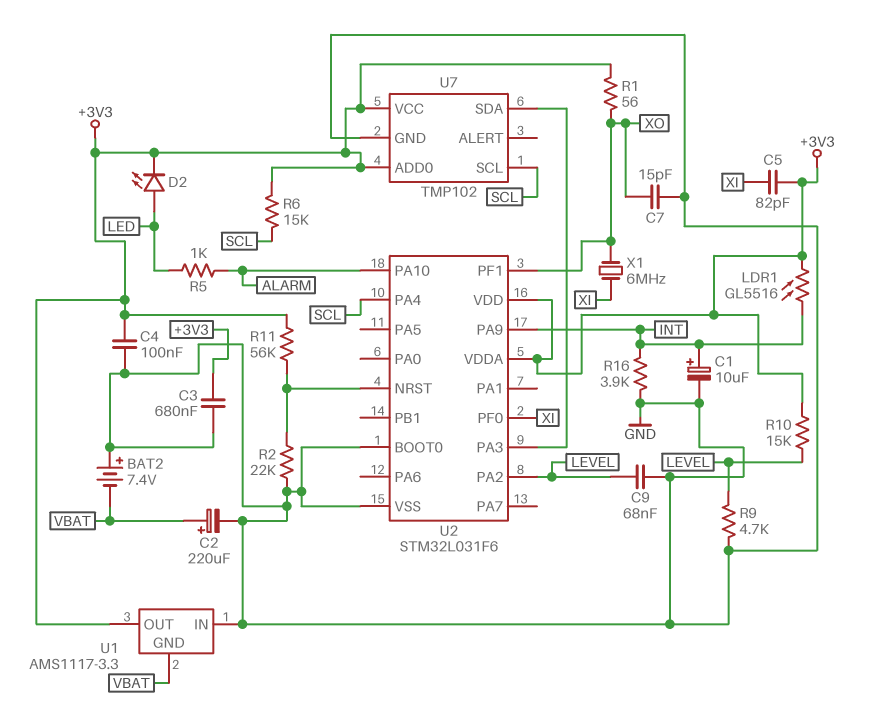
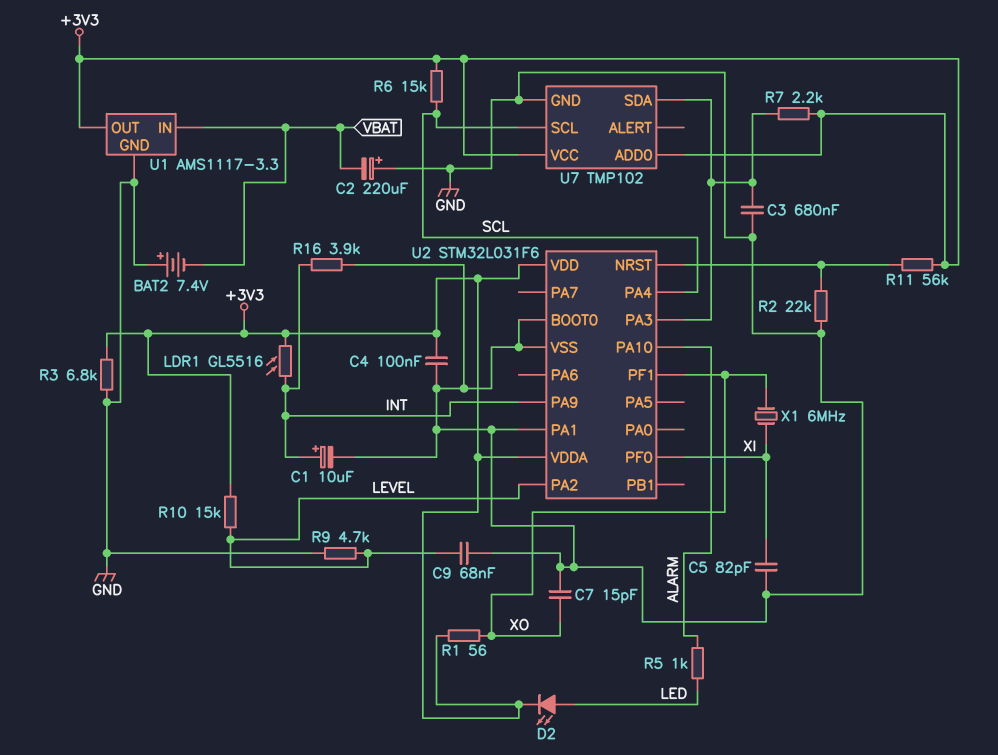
C2: 220uF (plus VBAT, minus GND) -> 220uF (plus GND, minus VBAT)
C3: 680nF (+3V3, GND) -> 680nF (GND, U2/PA3)
C5: 82pF (+3V3, XI) -> 82pF (GND, XI)
R3: none -> 6.8k (+3V3, GND)
R7: none -> 2.2k (+3V3, U2/PA3)
U1 pin GND: VBAT -> GND
U1 pin IN: GND -> VBAT
U2 pin PA1: none -> GND

